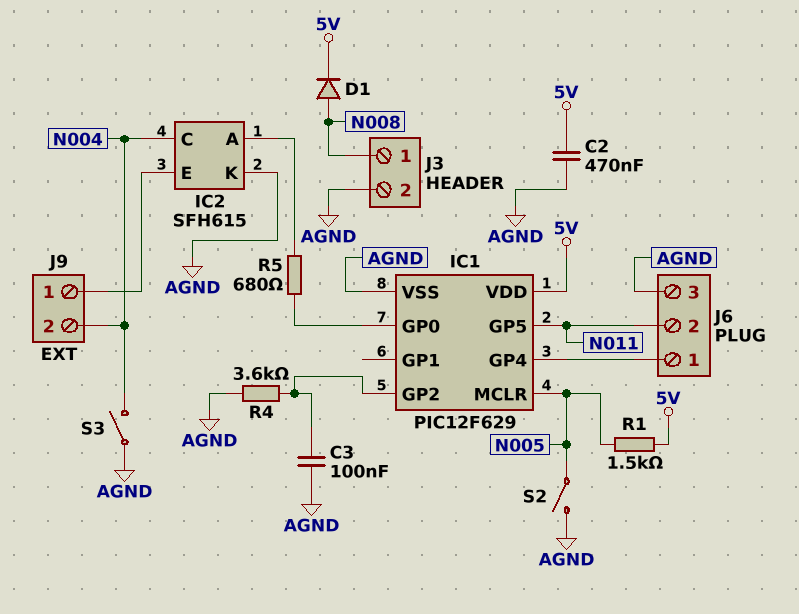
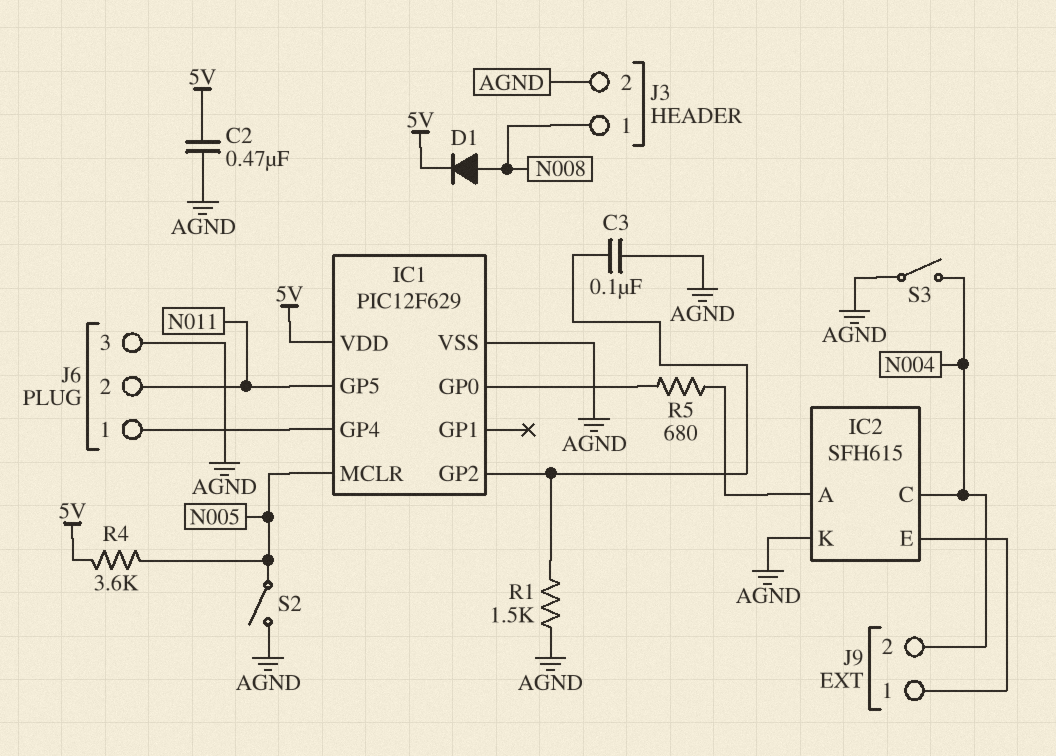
R1: 1.5k (5V, N005) -> 1.5k (AGND, IC1/GP2)
R4: 3.6k (AGND, IC1/GP2) -> 3.6k (5V, N005)

